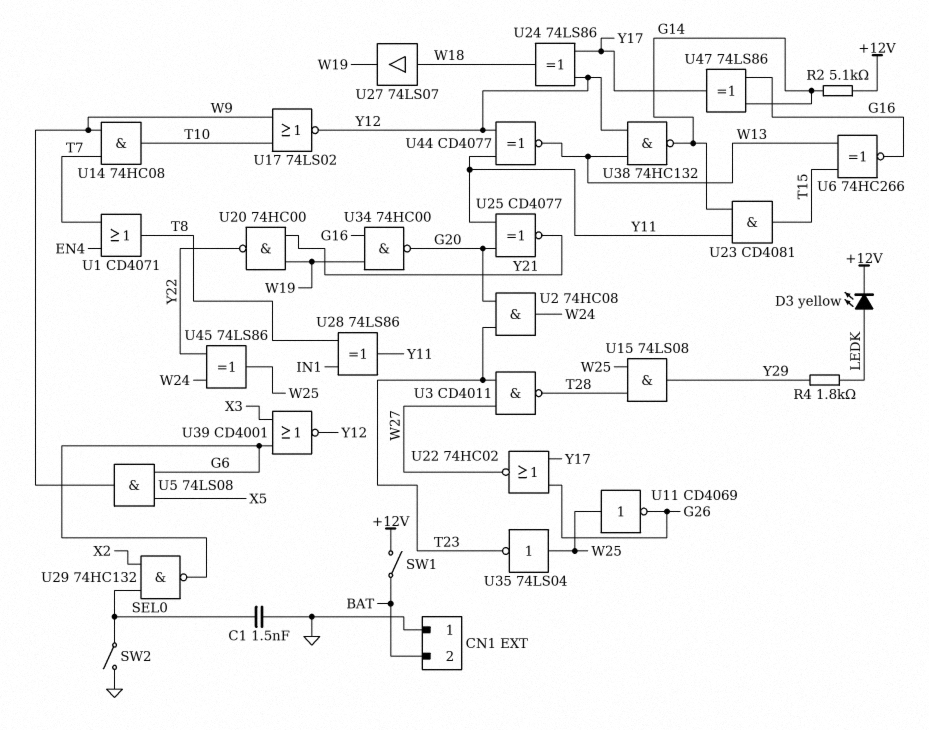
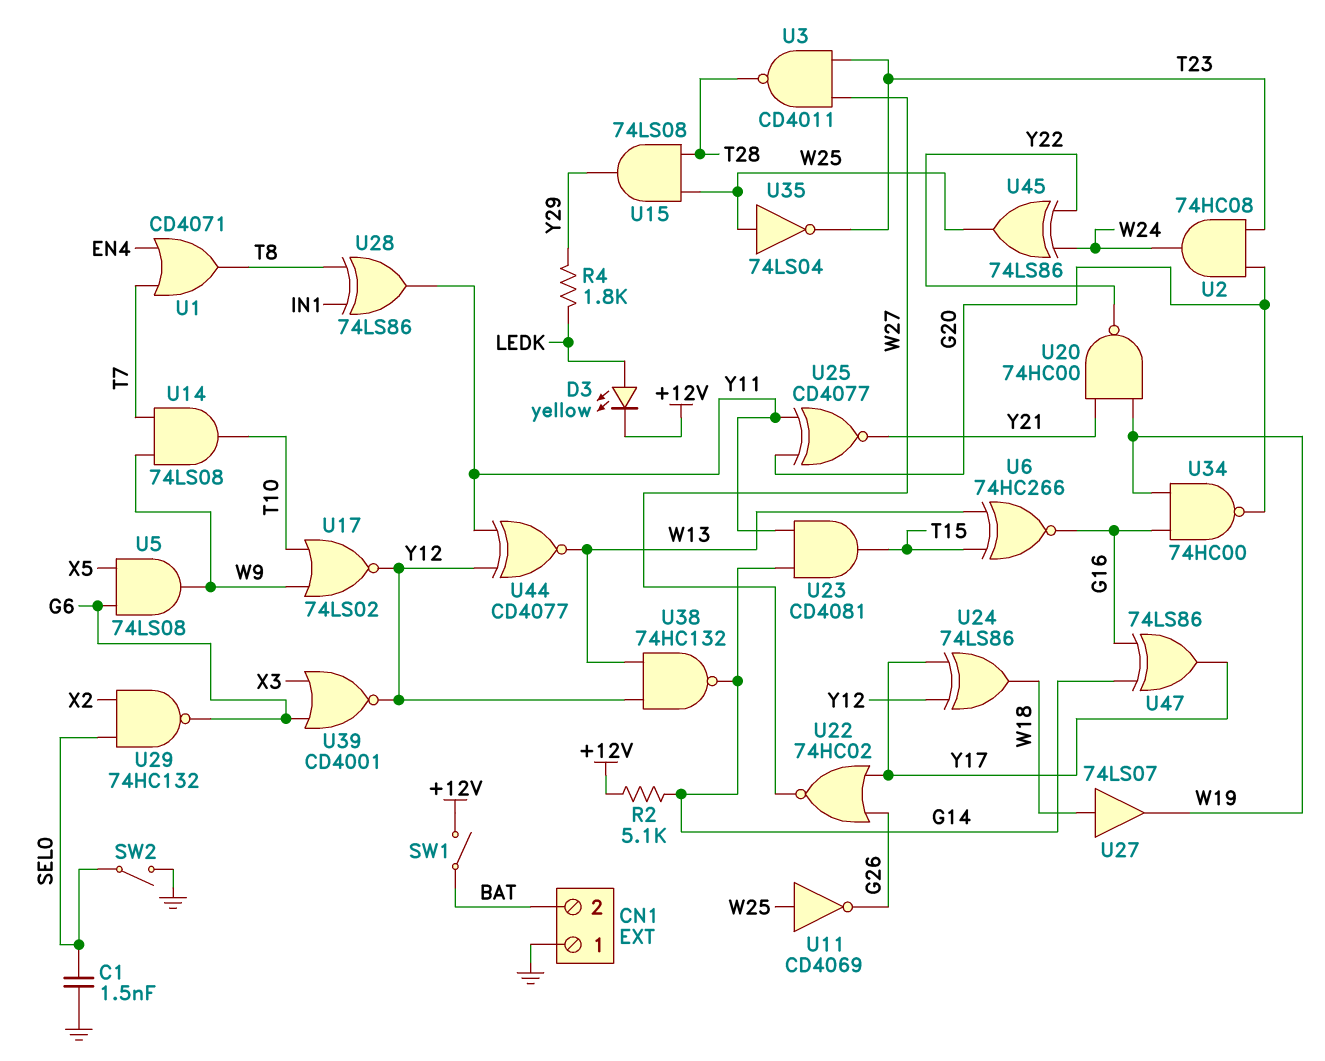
U14: AND 74HC08 (in T7, in W9, out T10) -> AND 74LS08 (in T7, in W9, out T10)

